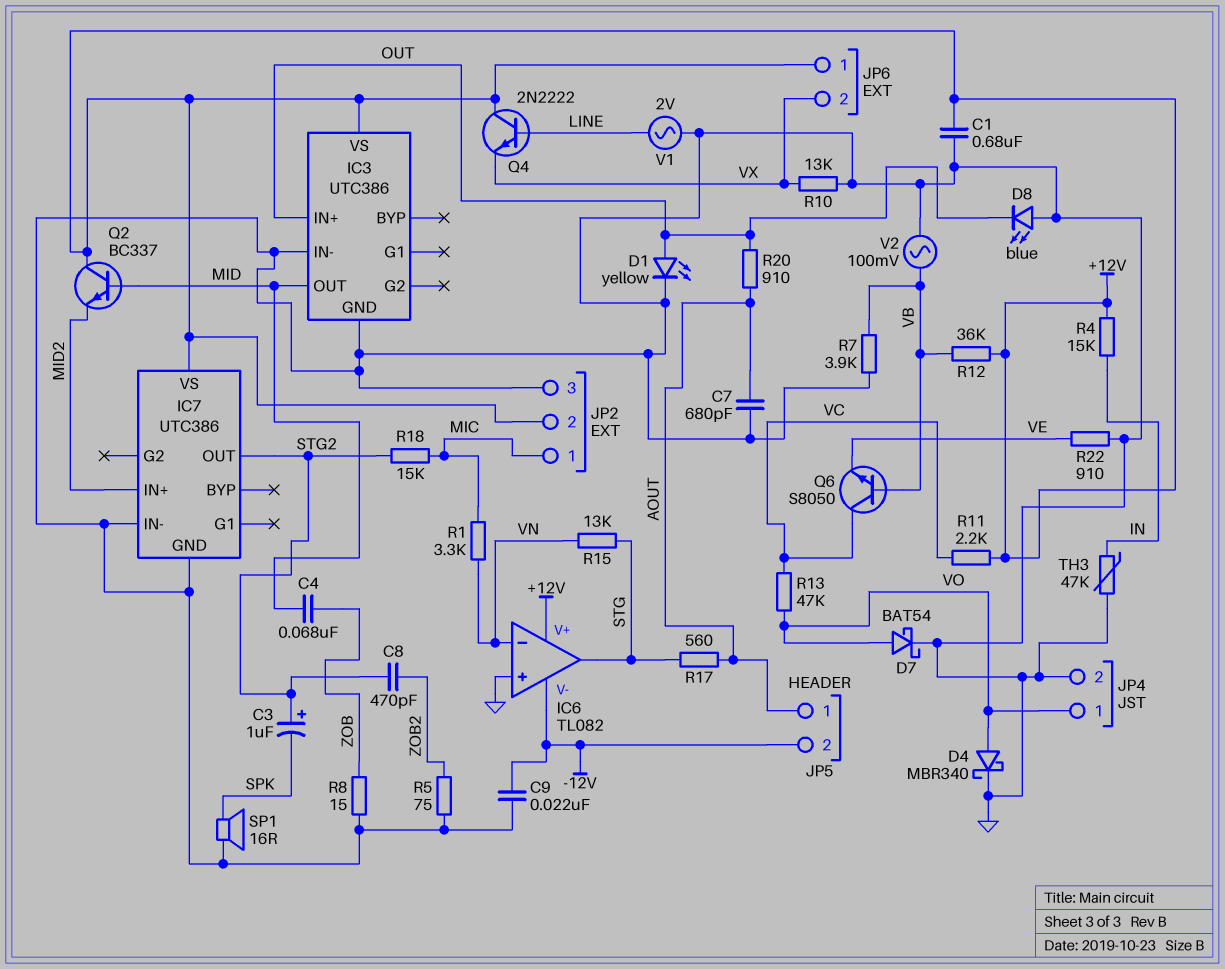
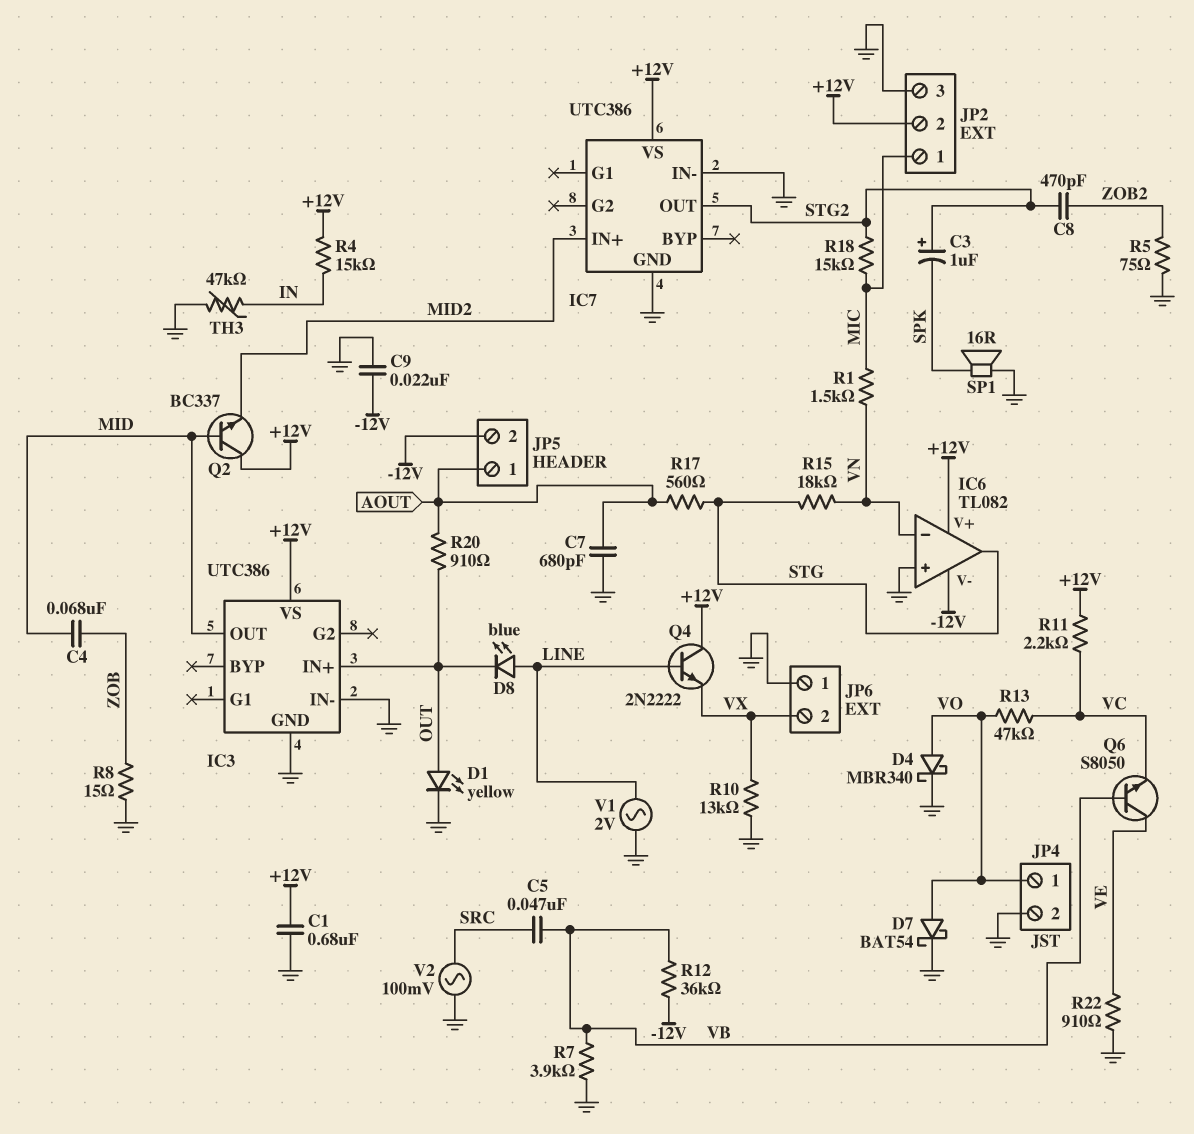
C5: none -> 47nF (SRC, VB)
D8: LED blue (A GND, K OUT) -> LED blue (A LINE, K OUT)
JP6 pin 1: +12V -> GND
Q6: NPN S8050 (B VB, C VC, E VE) -> NPN S8050 (B VB, C VE, E VC)
R1: 3.3k (MIC, VN) -> 1.5k (MIC, VN)
R12: 36k (+12V, VB) -> 36k (-12V, VB)
R15: 13k (STG, VN) -> 18k (STG, VN)
V2: AC 100mV (GND, VB) -> AC 100mV (GND, SRC)

